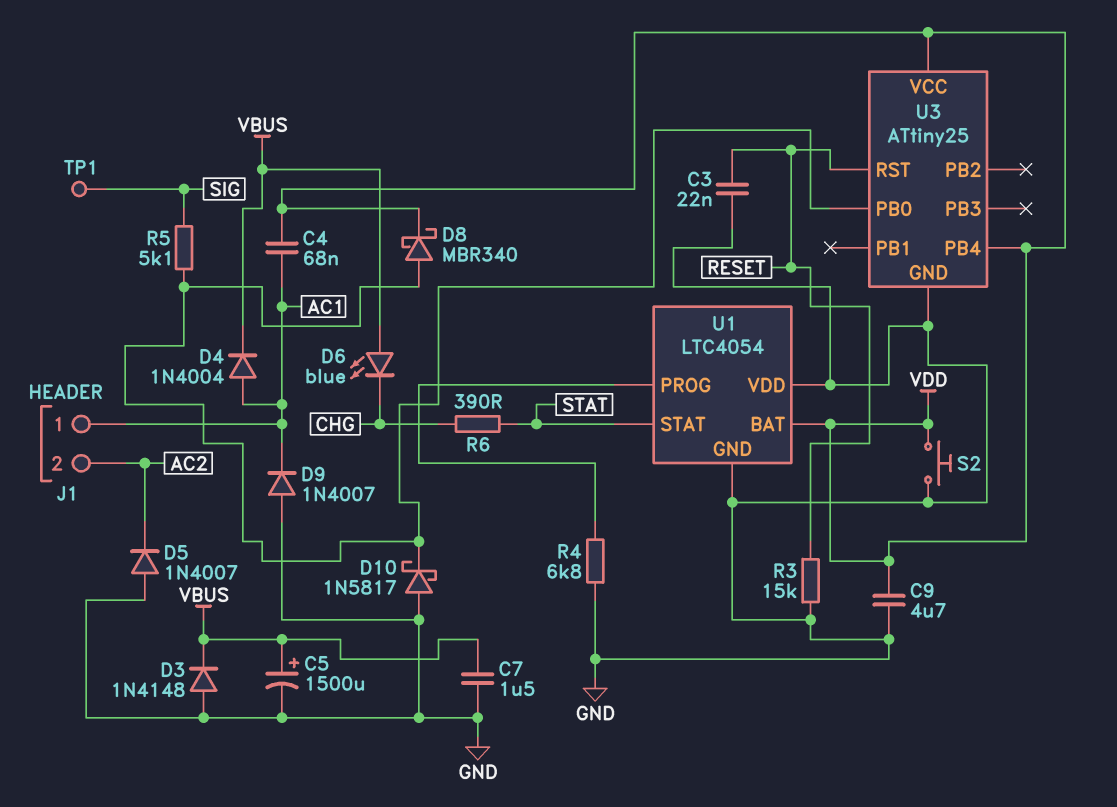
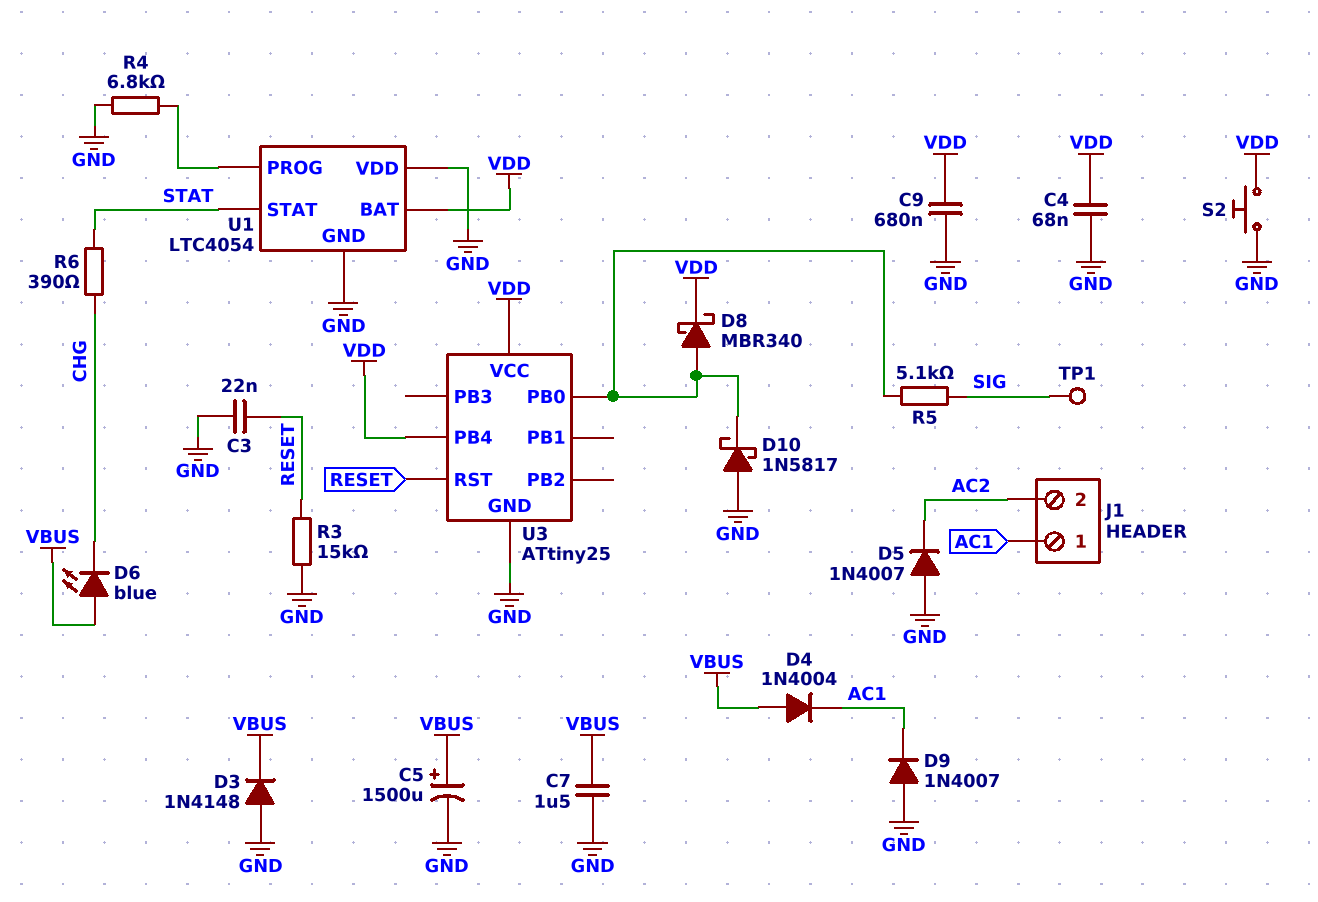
C4: 68nF (AC1, VDD) -> 68nF (GND, VDD)
C9: 4.7uF (GND, VDD) -> 680nF (GND, VDD)
D4: diode 1N4004 (A AC1, K VBUS) -> diode 1N4004 (A VBUS, K AC1)

